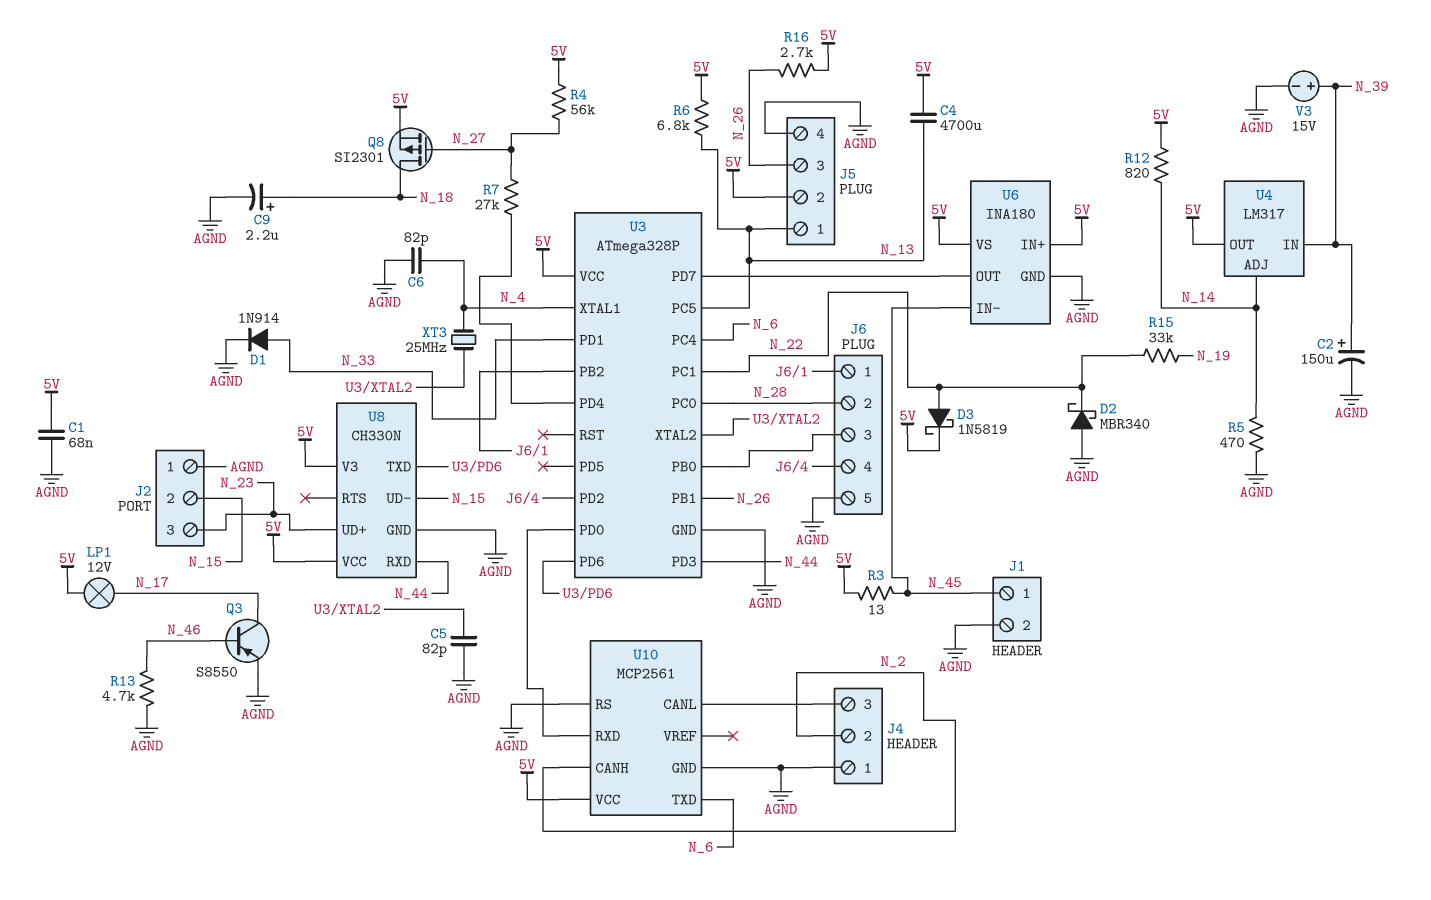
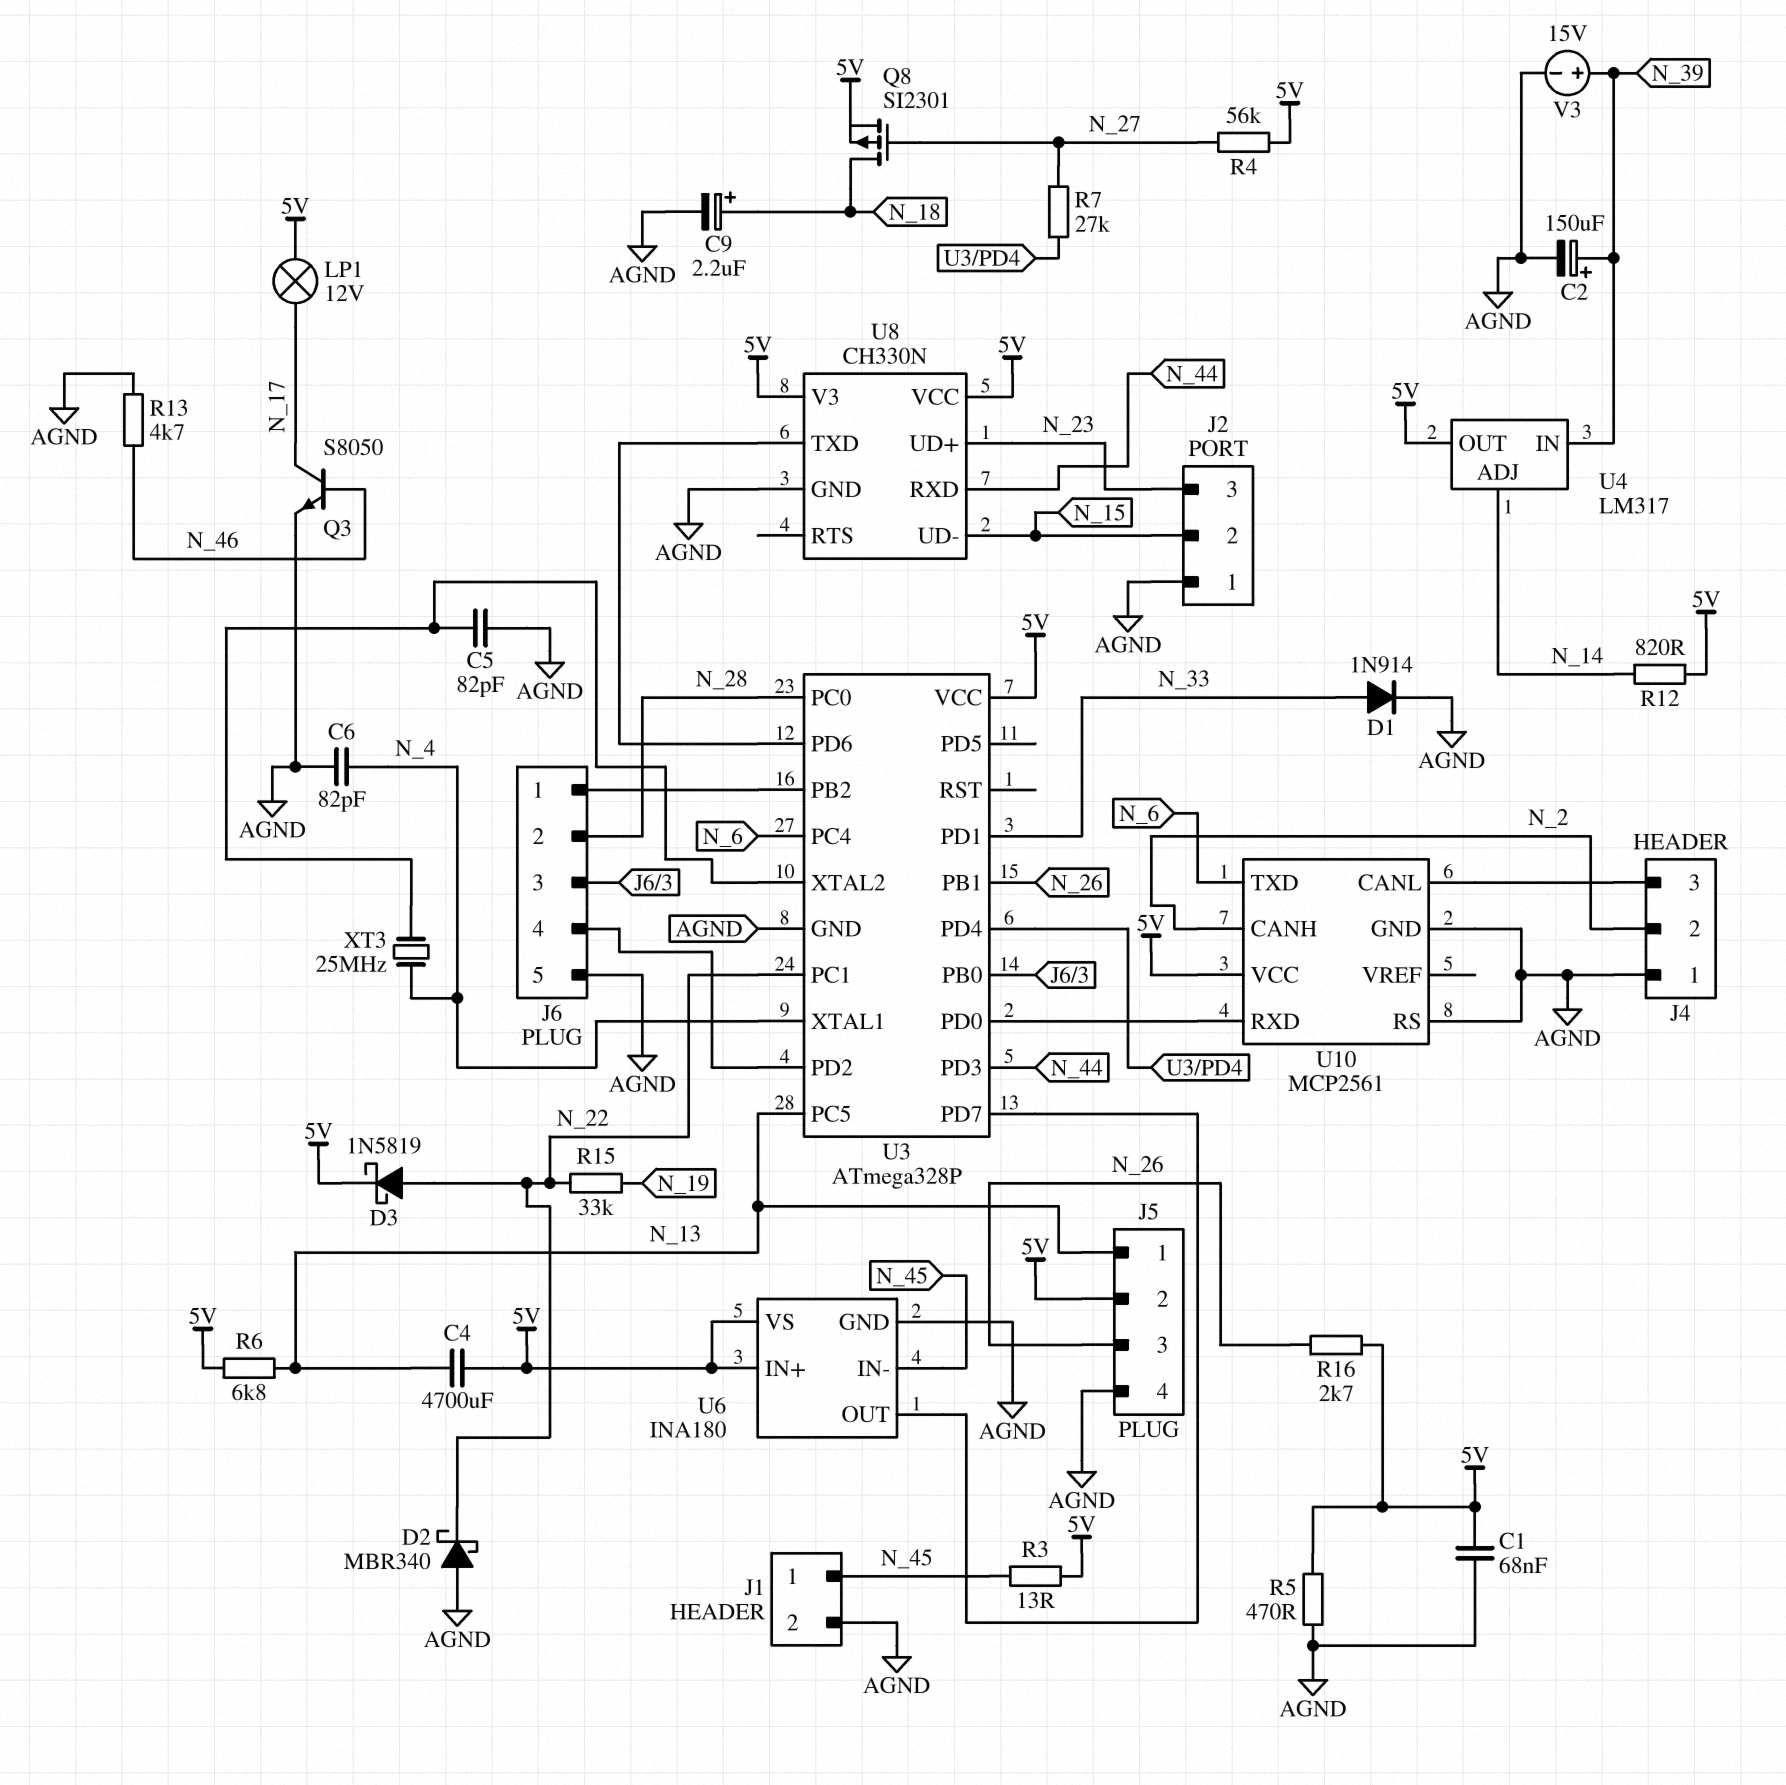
Q3: PNP S8550 (B N_46, C N_17, E AGND) -> NPN S8050 (B N_46, C N_17, E AGND)
R5: 470 (AGND, N_14) -> 470 (5V, AGND)

